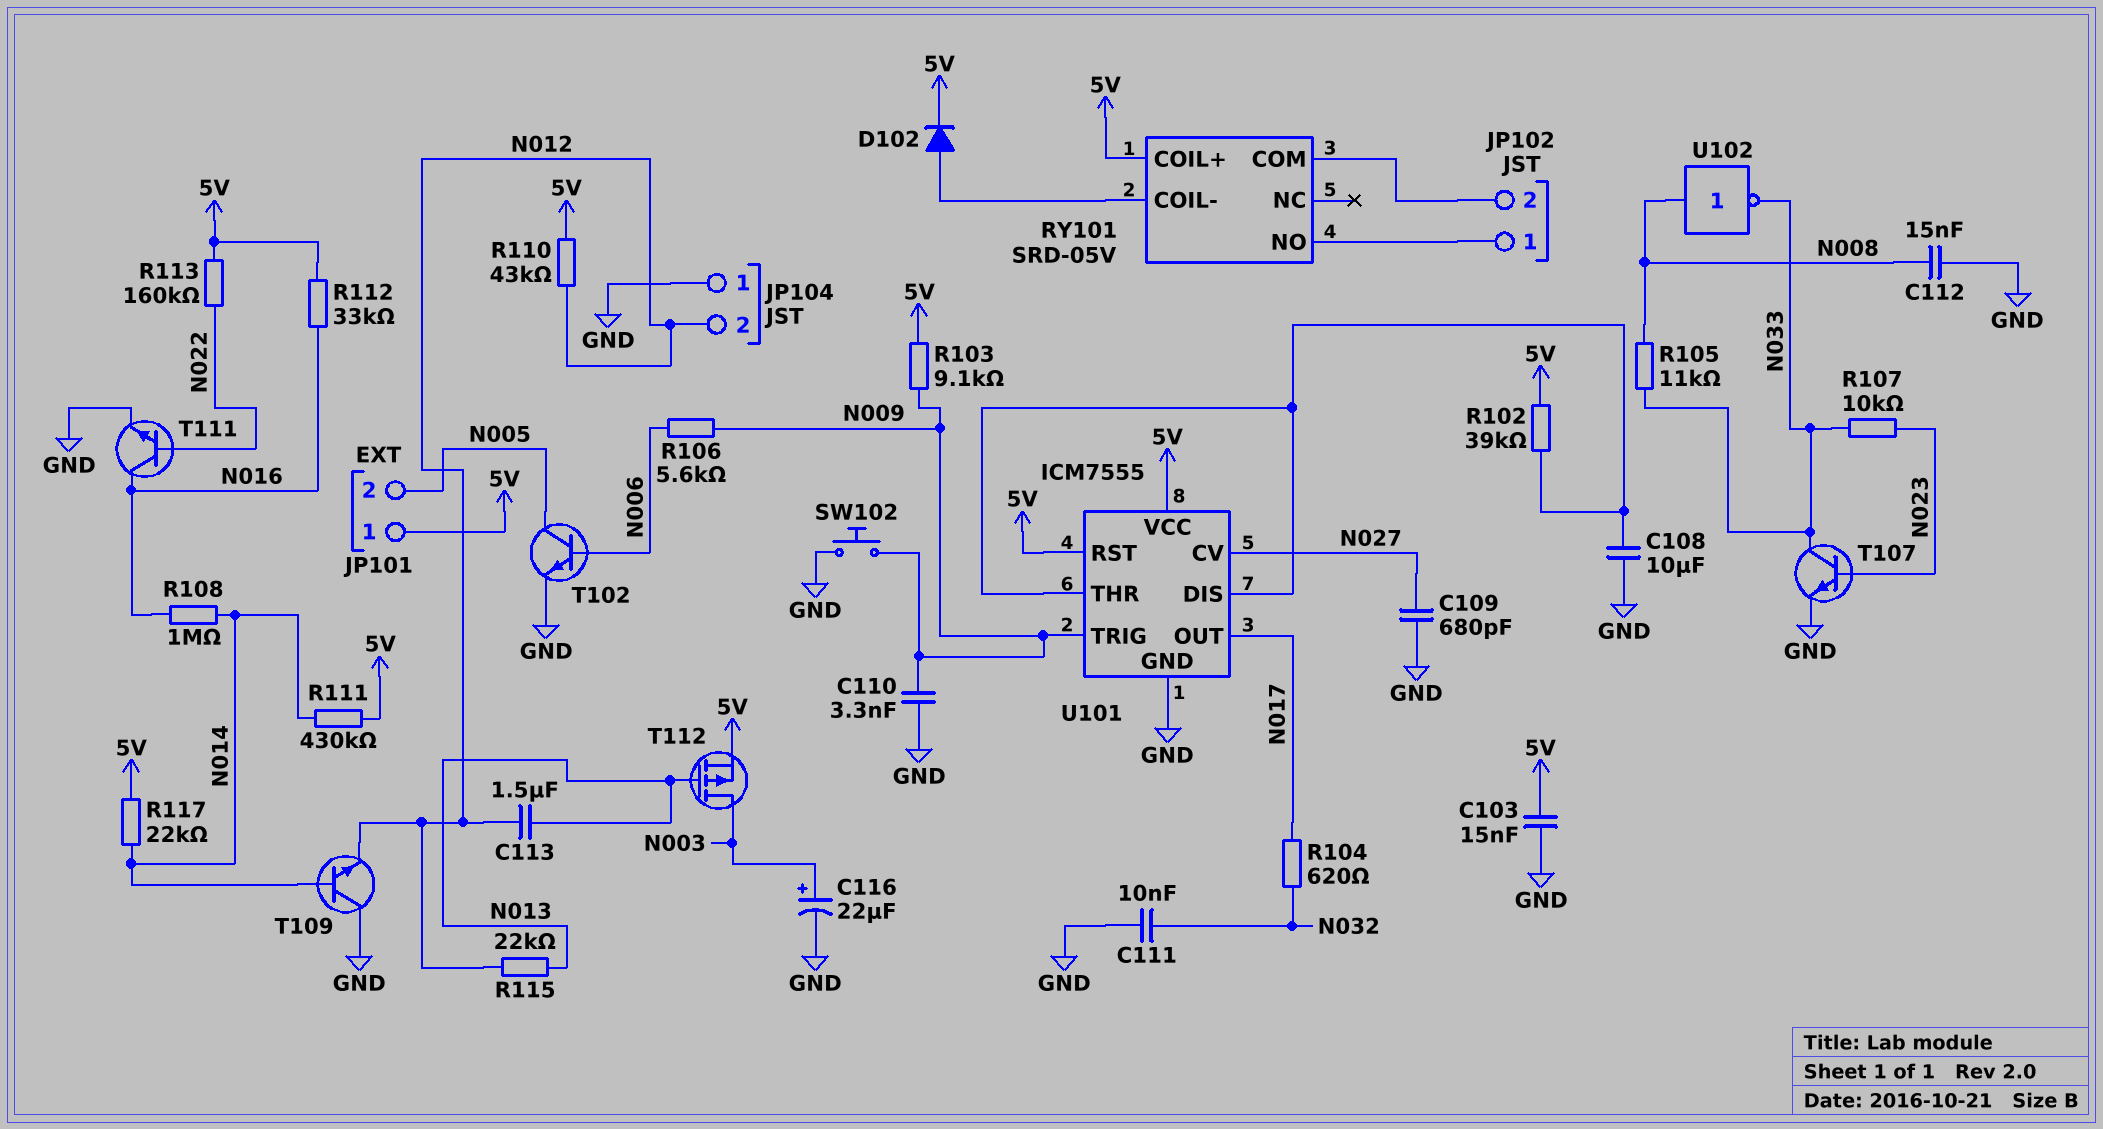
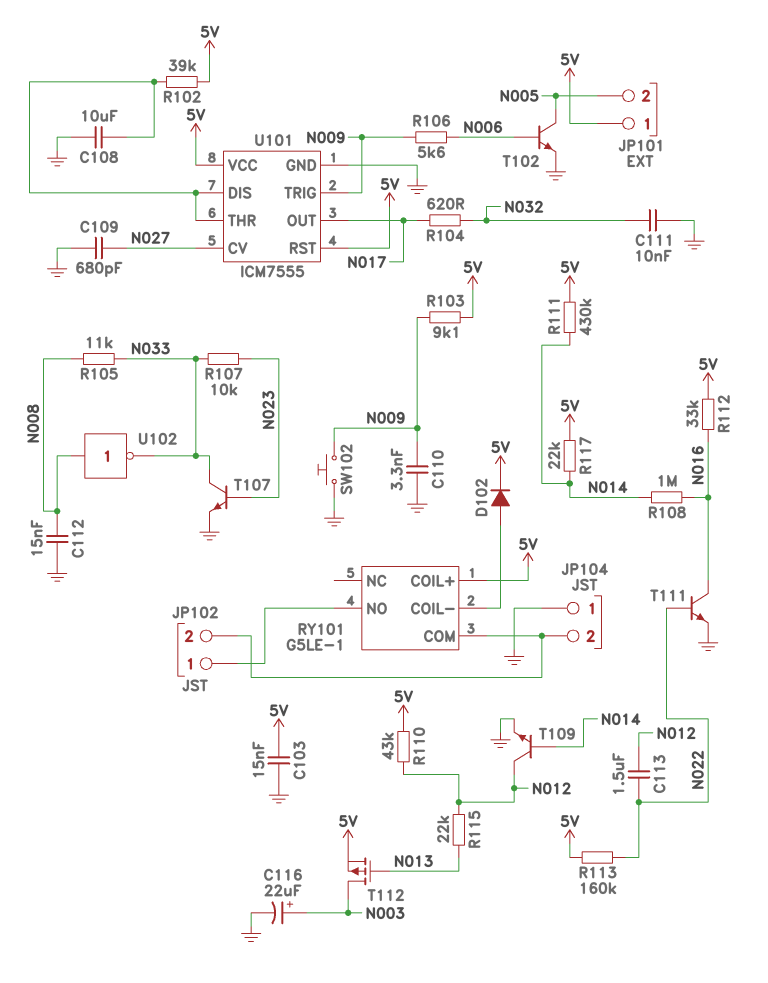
C113: 1.5uF (N012, N013) -> 1.5uF (N012, N022)
JP104 pin 2: N012 -> JP102/2
RY101: SRD-05V -> G5LE-1
T109: NPN (B N014, C GND, E N012) -> NPN (B N014, C N012, E GND)

